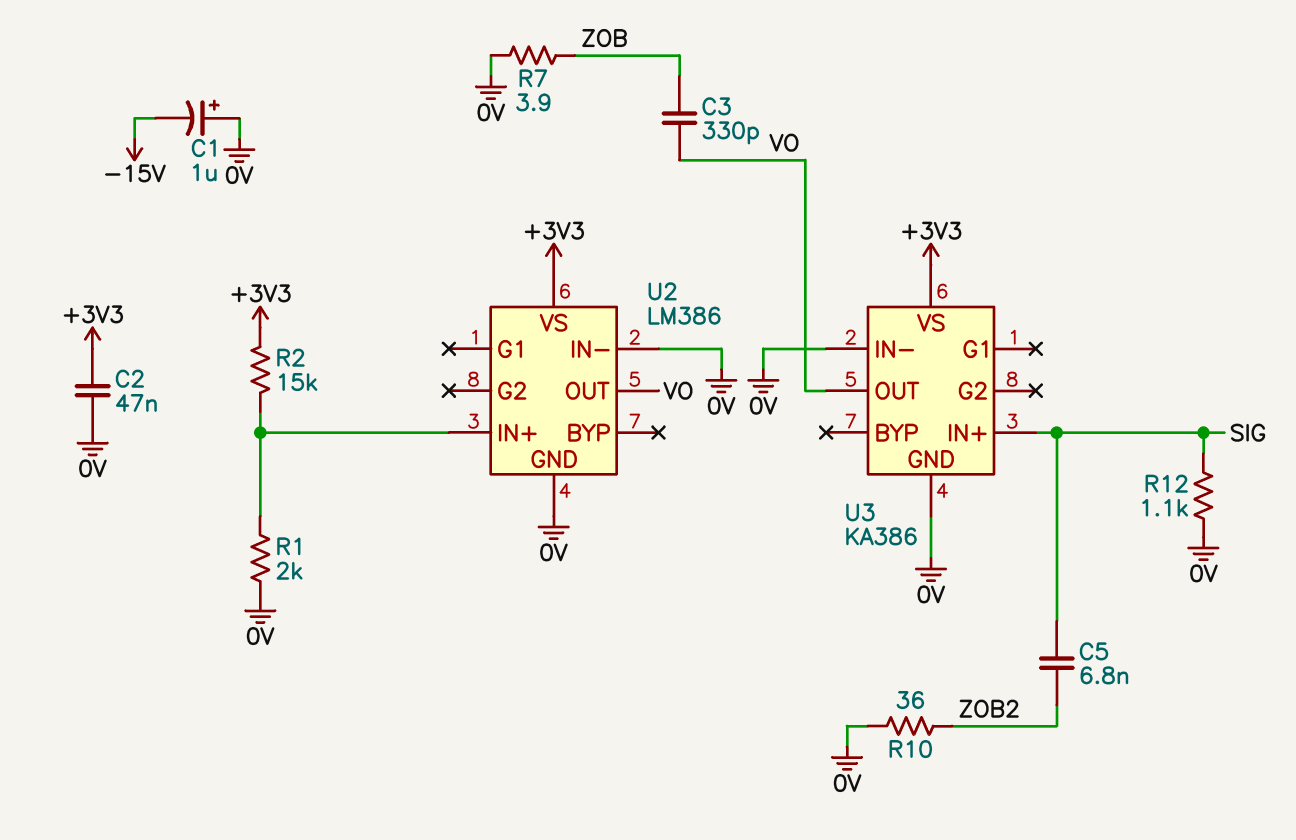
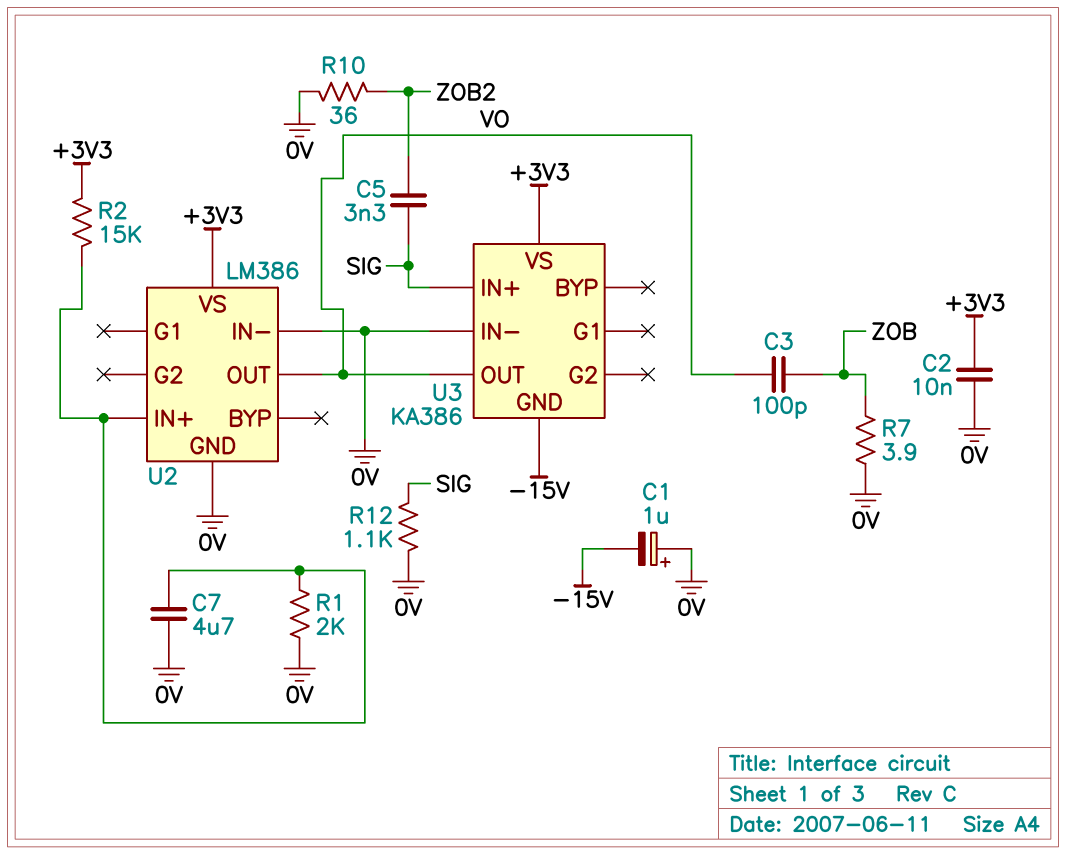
C2: 47nF (+3V3, 0V) -> 10nF (+3V3, 0V)
C3: 330pF (VO, ZOB) -> 100pF (VO, ZOB)
C5: 6.8nF (SIG, ZOB2) -> 3.3nF (SIG, ZOB2)
C7: none -> 4.7uF (0V, U2/IN+)
U3 pin GND: 0V -> -15V

